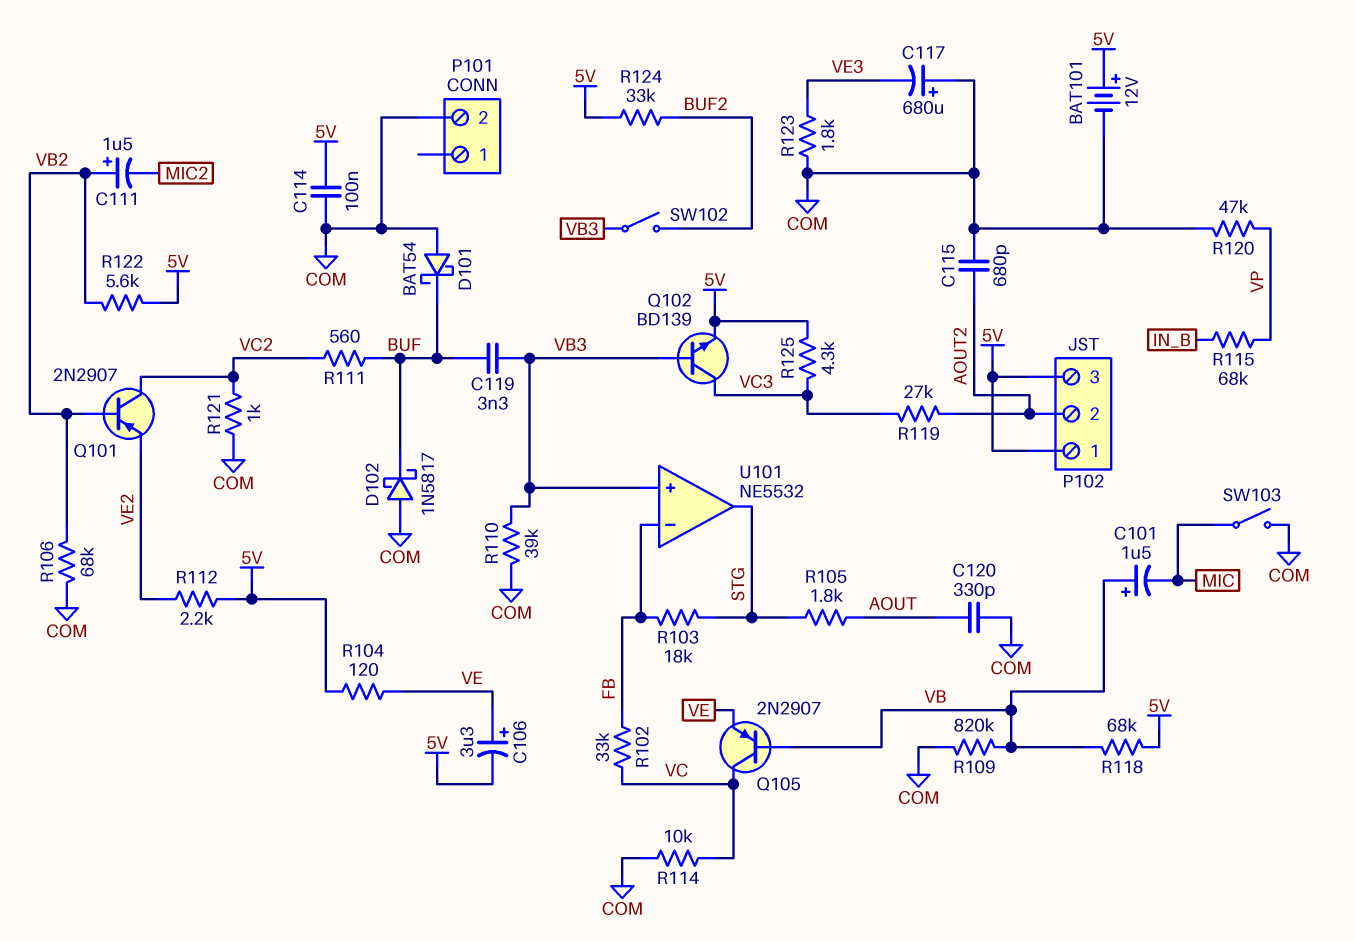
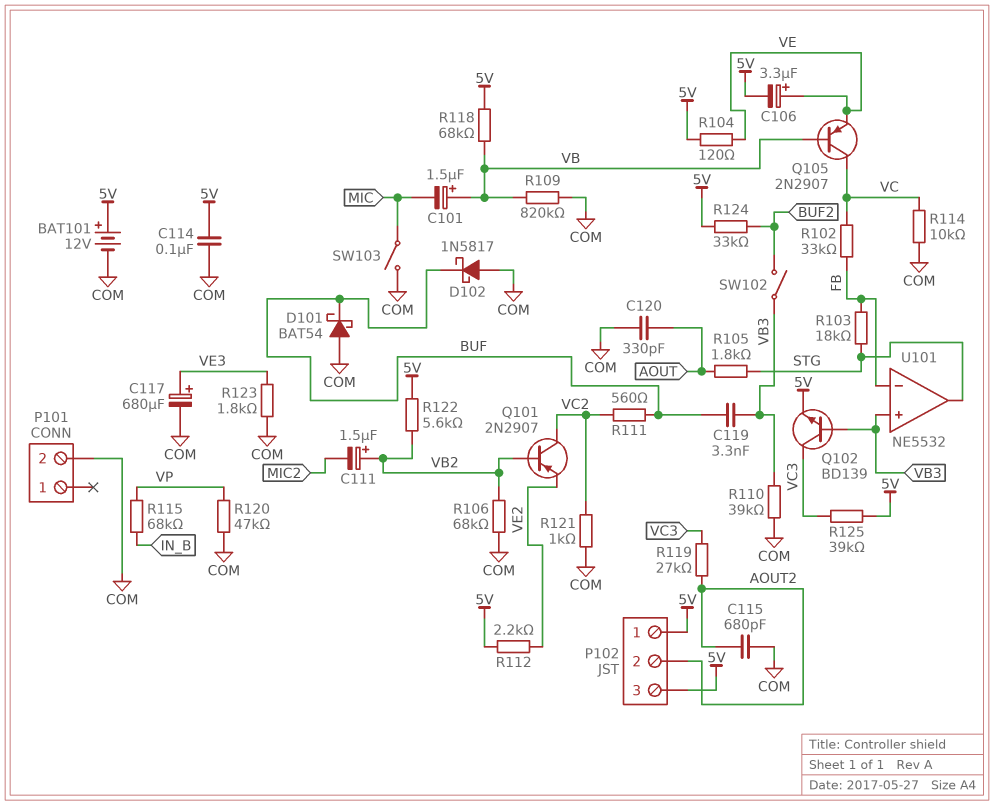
C117: 680uF (plus COM, minus VE3) -> 680uF (plus VE3, minus COM)
R125: 4.3k (5V, VC3) -> 39k (5V, VC3)

